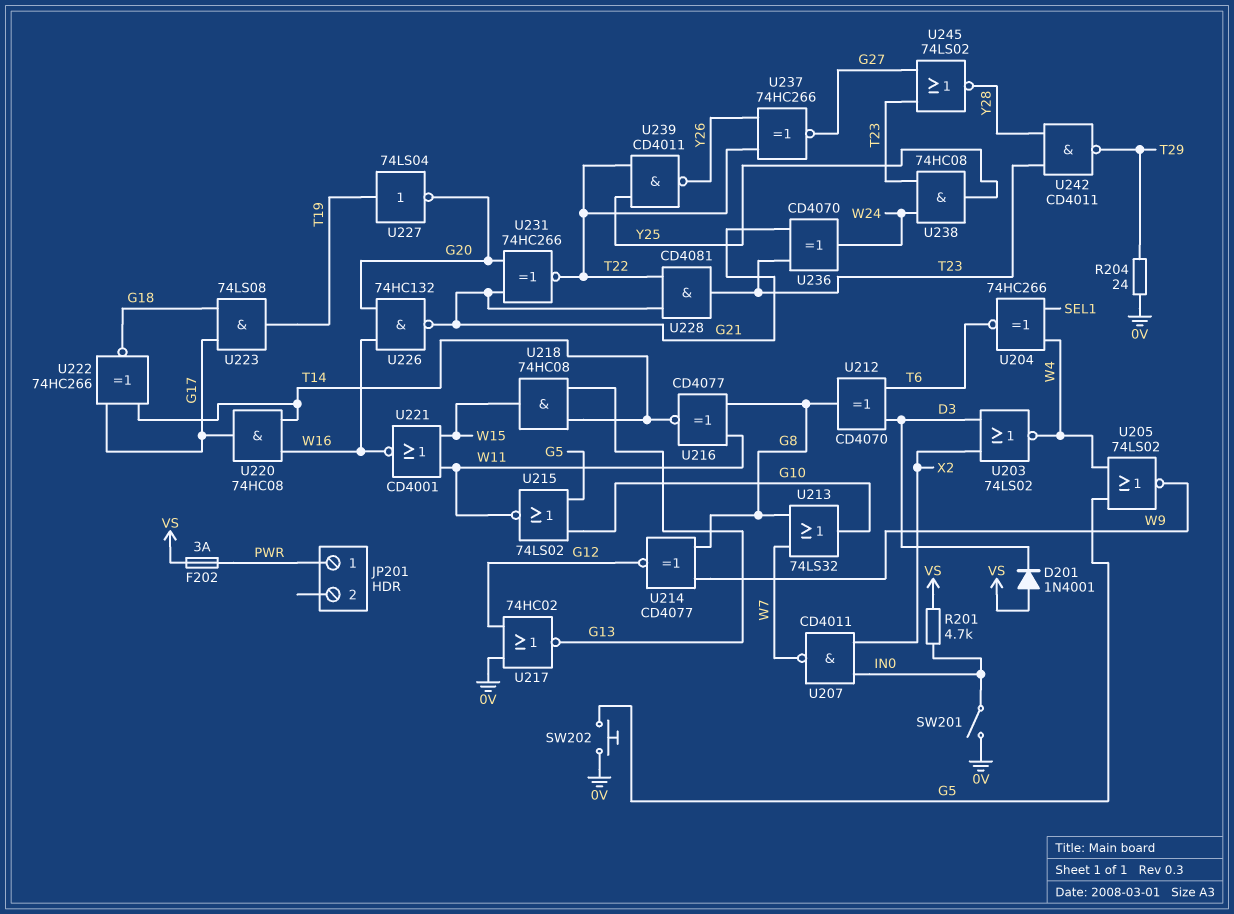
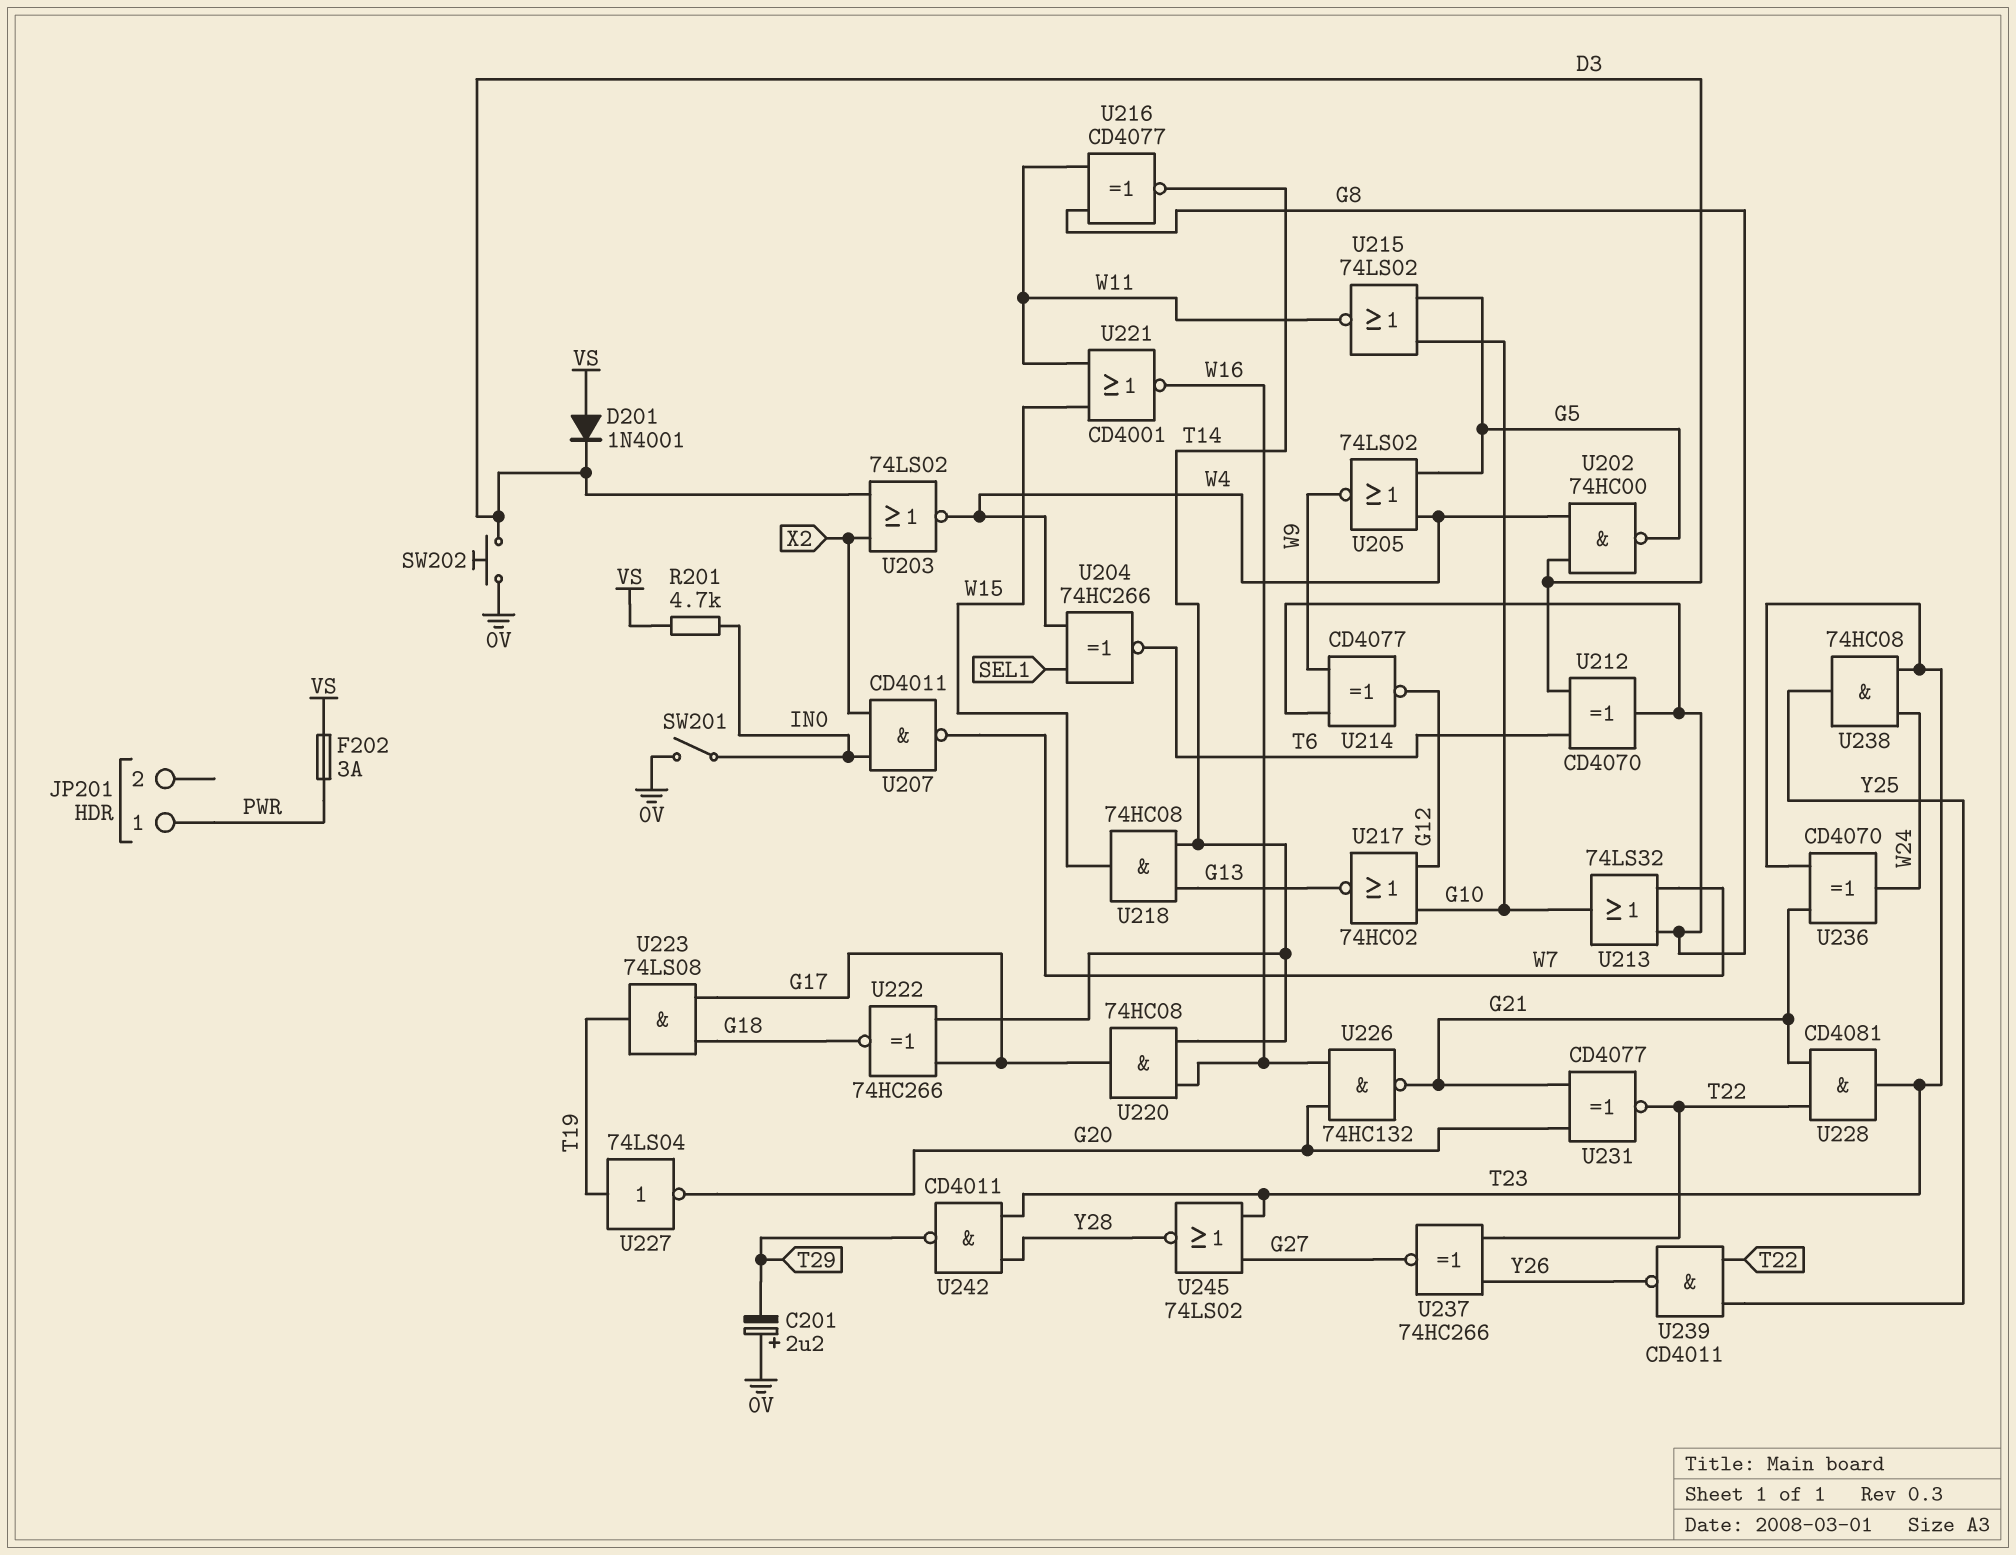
C201: none -> 2.2uF (plus 0V, minus T29)
R204: 24 (0V, T29) -> none
SW202: button (0V, G5) -> button (0V, D3)
U202: none -> NAND 74HC00 (in D3, in W4, out G5)
U217: NOR 74HC02 (in 0V, in G12, out G13) -> NOR 74HC02 (in G10, in G12, out G13)
U231: XNOR 74HC266 (in G20, in G21, out T22) -> XNOR CD4077 (in G20, in G21, out T22)

